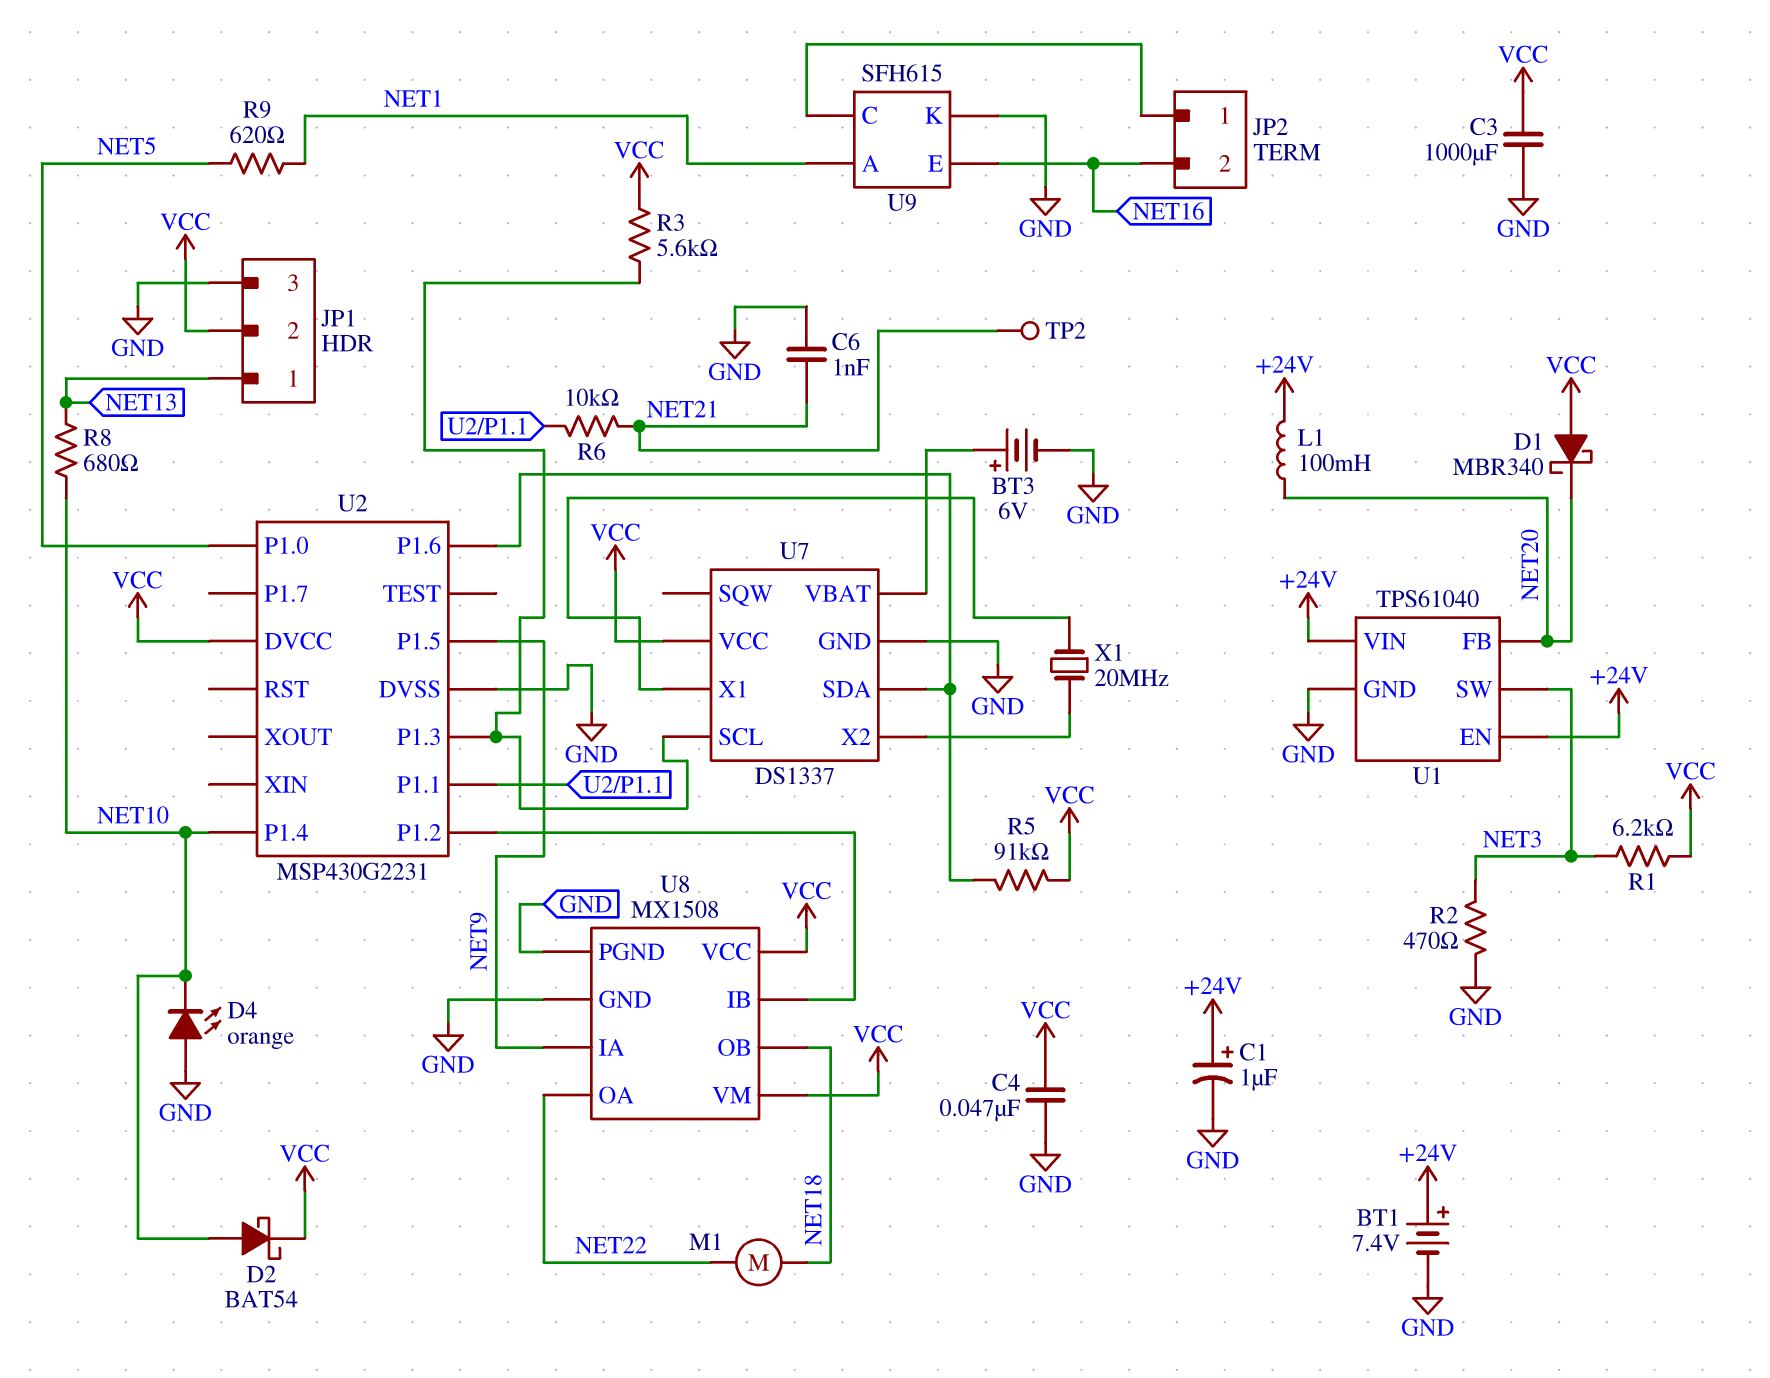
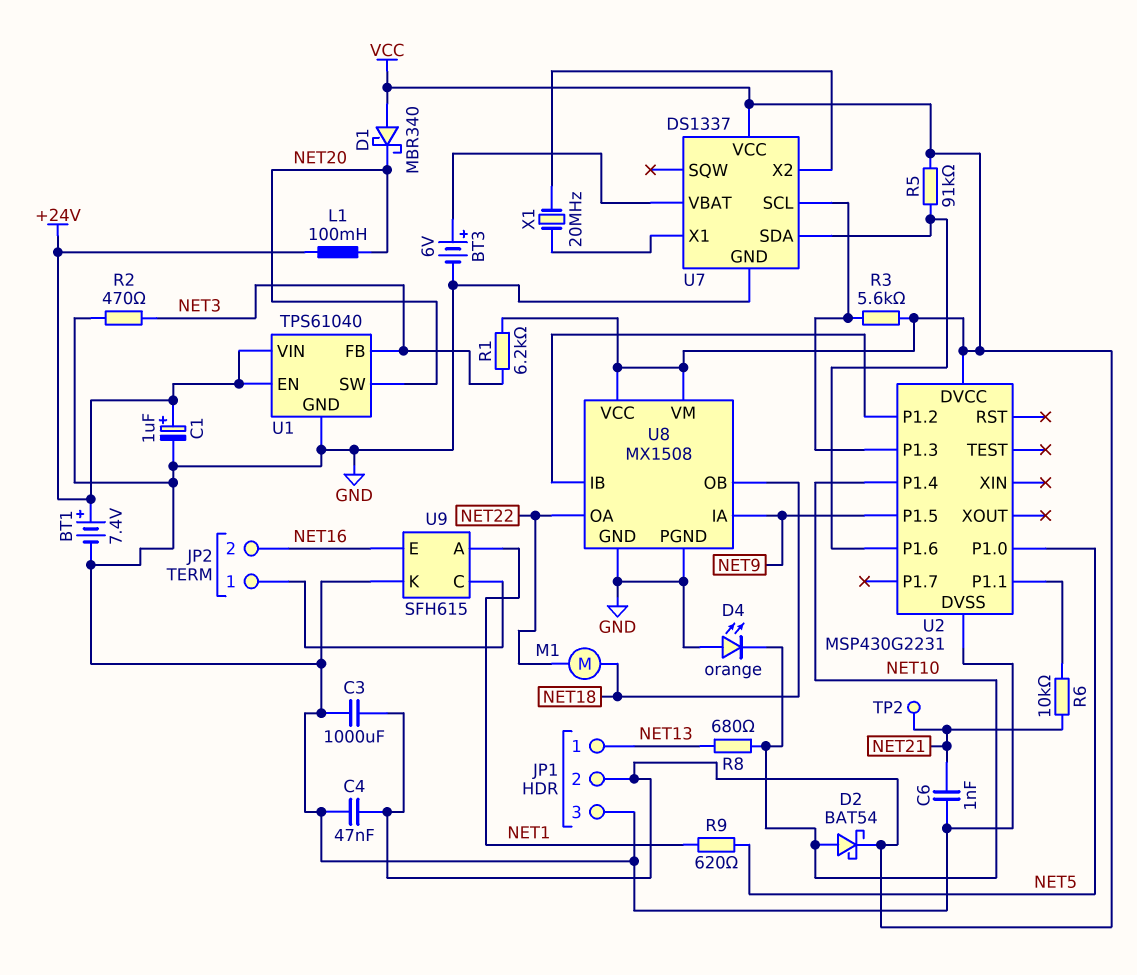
U1 pin FB: NET20 -> NET3
U1 pin SW: NET3 -> NET20

